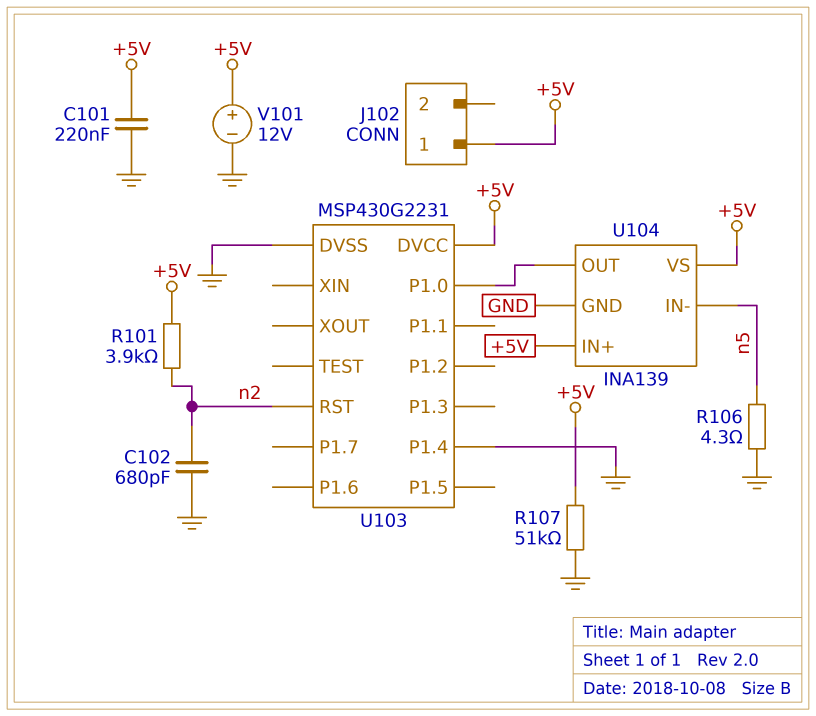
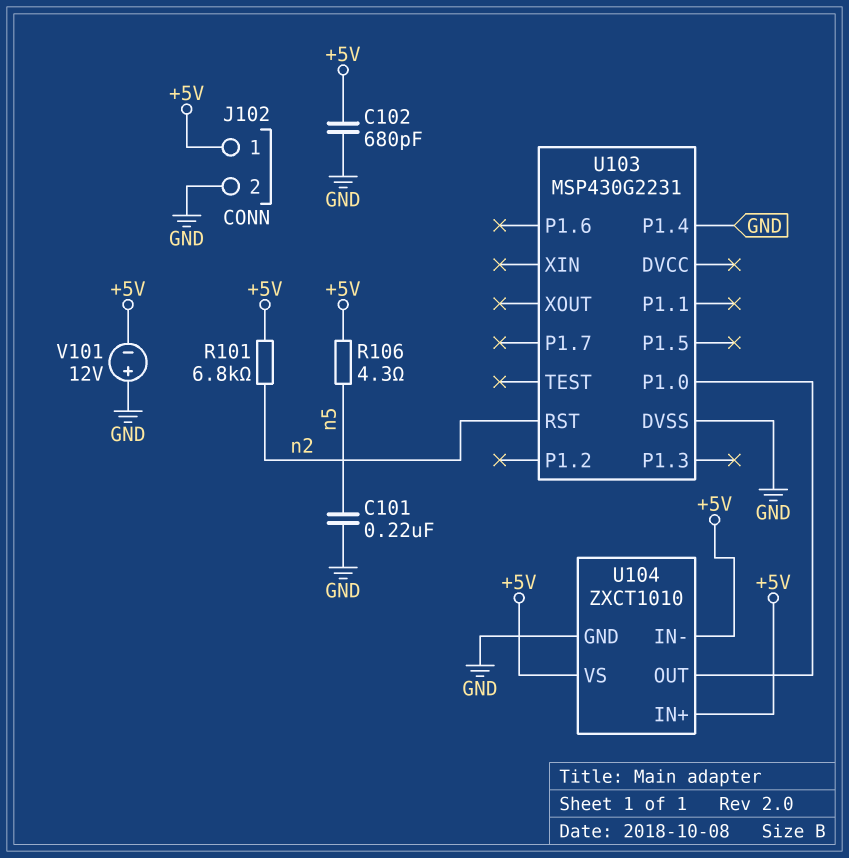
C101: 220nF (+5V, GND) -> 220nF (GND, n5)
C102: 680pF (GND, n2) -> 680pF (+5V, GND)
J102 pin 2: none -> GND
R101: 3.9k (+5V, n2) -> 6.8k (+5V, n2)
R106: 4.3 (GND, n5) -> 4.3 (+5V, n5)
R107: 51k (+5V, GND) -> none
U103 pin DVCC: +5V -> none
U104: INA139 -> ZXCT1010
U104 pin IN-: n5 -> +5V
V101: 12V (plus +5V, minus GND) -> 12V (plus GND, minus +5V)

